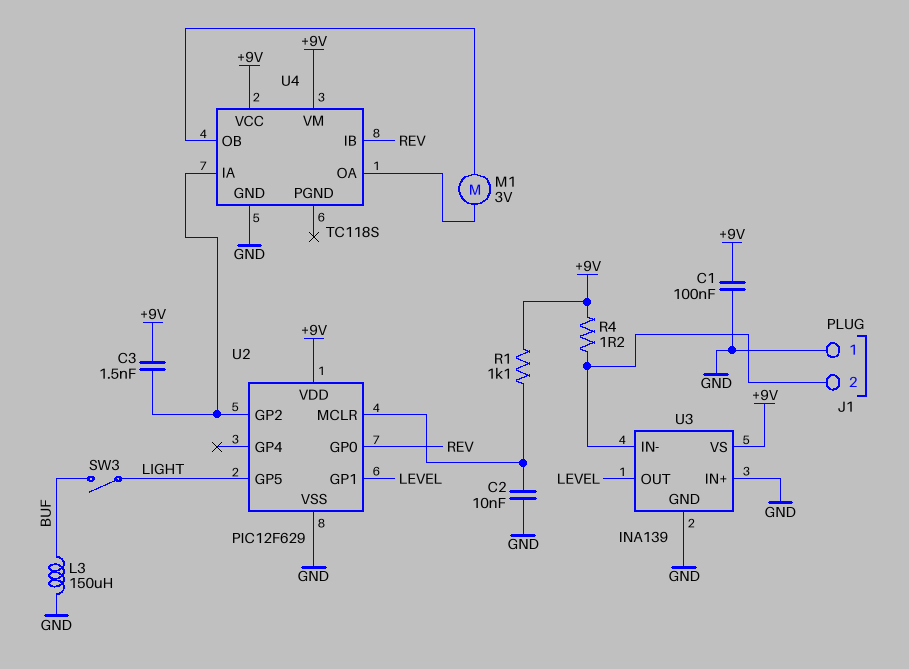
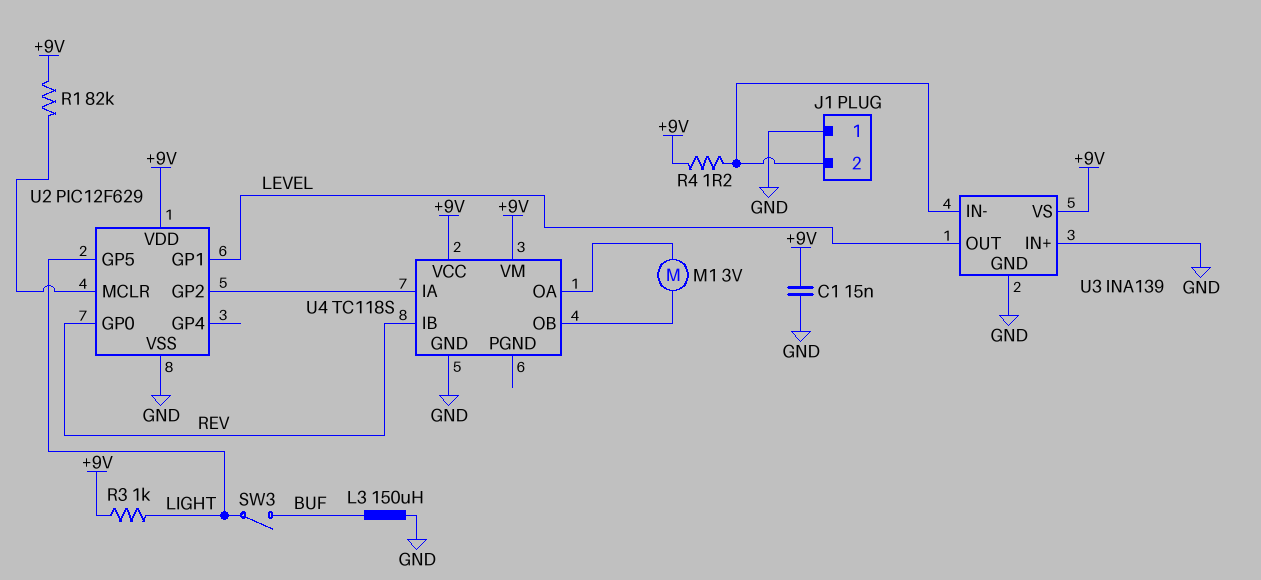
C1: 100nF (+9V, GND) -> 15nF (+9V, GND)
C2: 10nF (GND, U2/MCLR) -> none
C3: 1.5nF (+9V, U2/GP2) -> none
R1: 1.1k (+9V, U2/MCLR) -> 82k (+9V, U2/MCLR)
R3: none -> 1k (+9V, LIGHT)

